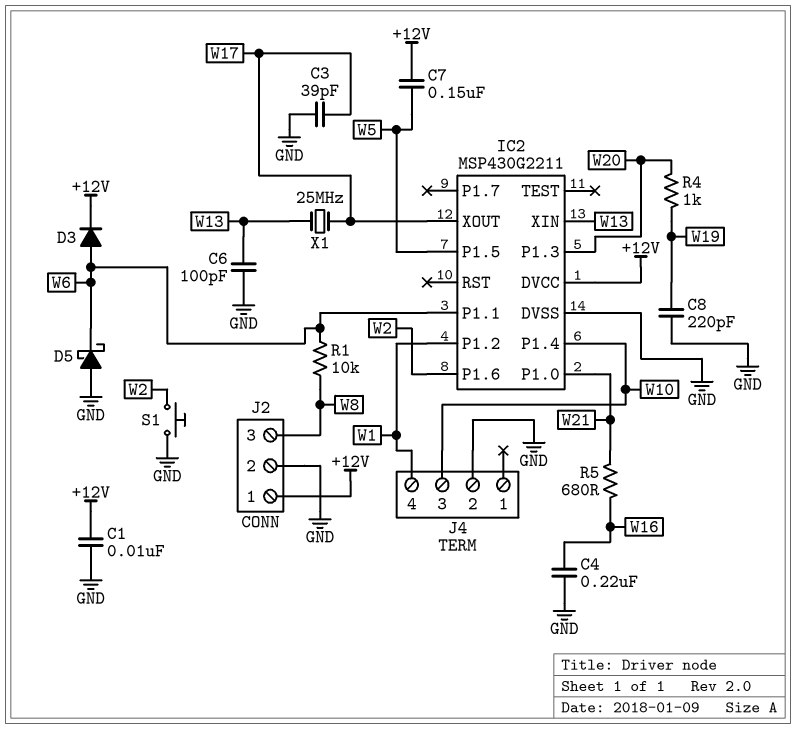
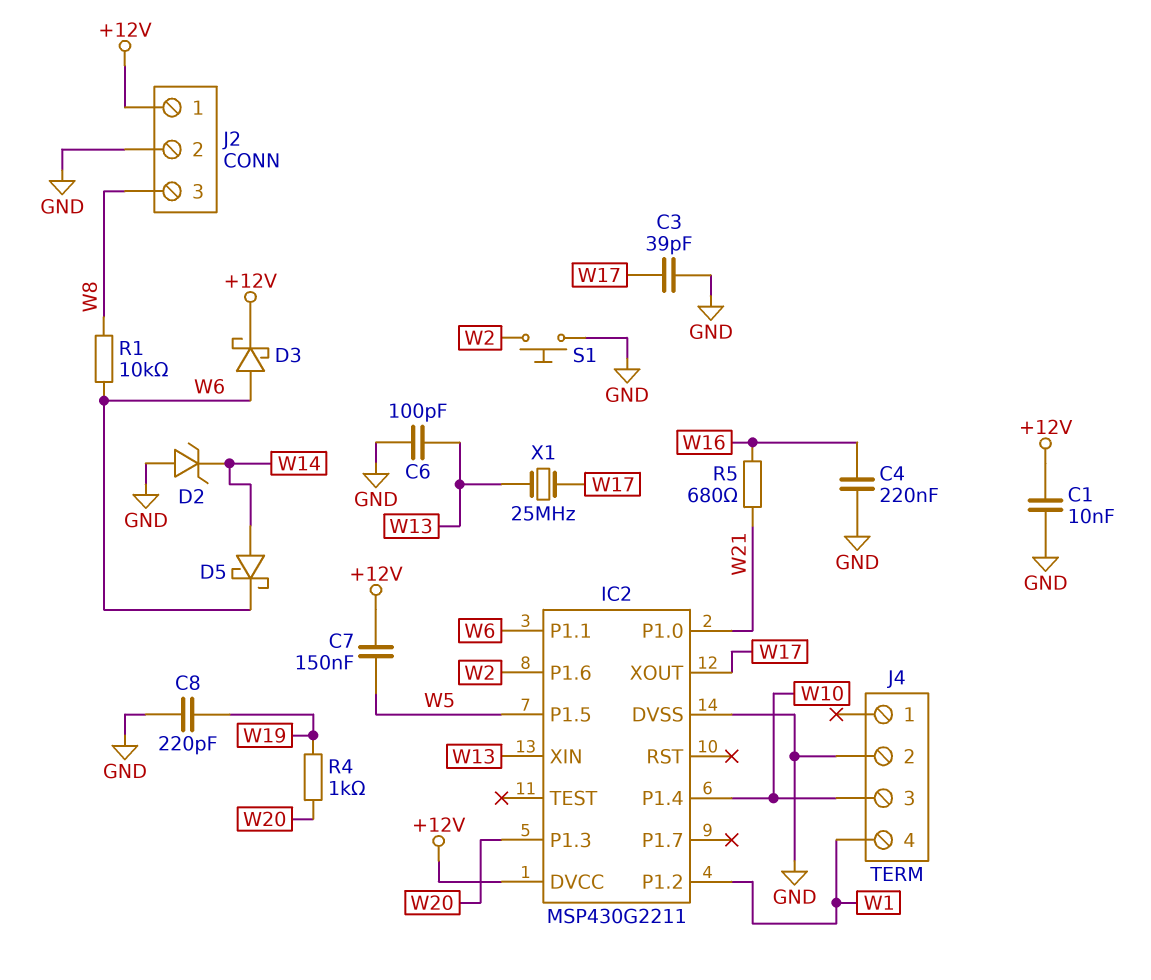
D2: none -> zener (A GND, K W14)
D3: diode (A W6, K +12V) -> schottky (A W6, K +12V)
D5: schottky (A GND, K W6) -> schottky (A W14, K W6)

